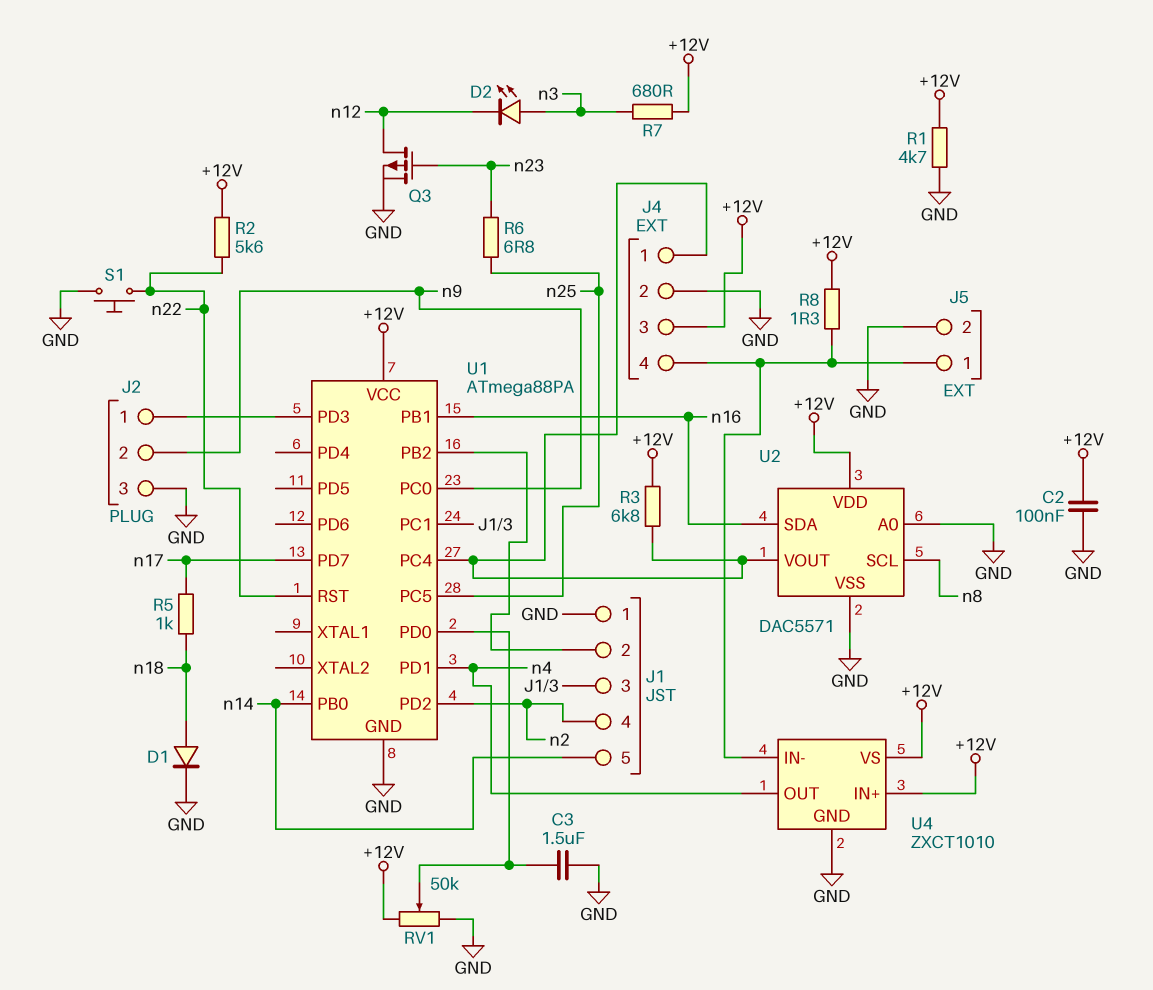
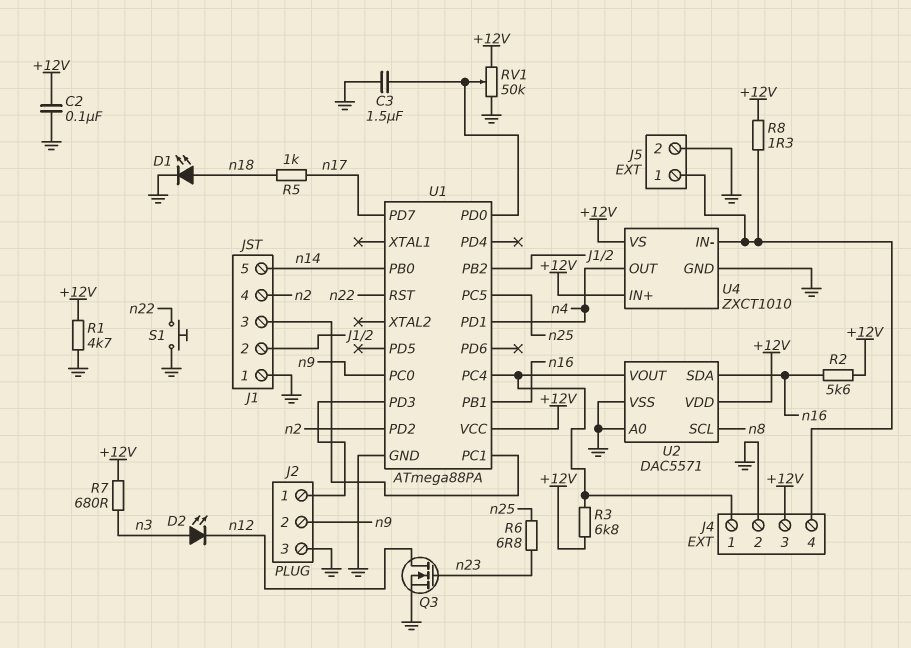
D1: diode (A n18, K GND) -> LED (A n18, K GND)
Q3: PMOS (G n23, D n12, S GND) -> NMOS (G n23, D n12, S GND)
R2: 5.6k (+12V, n22) -> 5.6k (+12V, n16)

